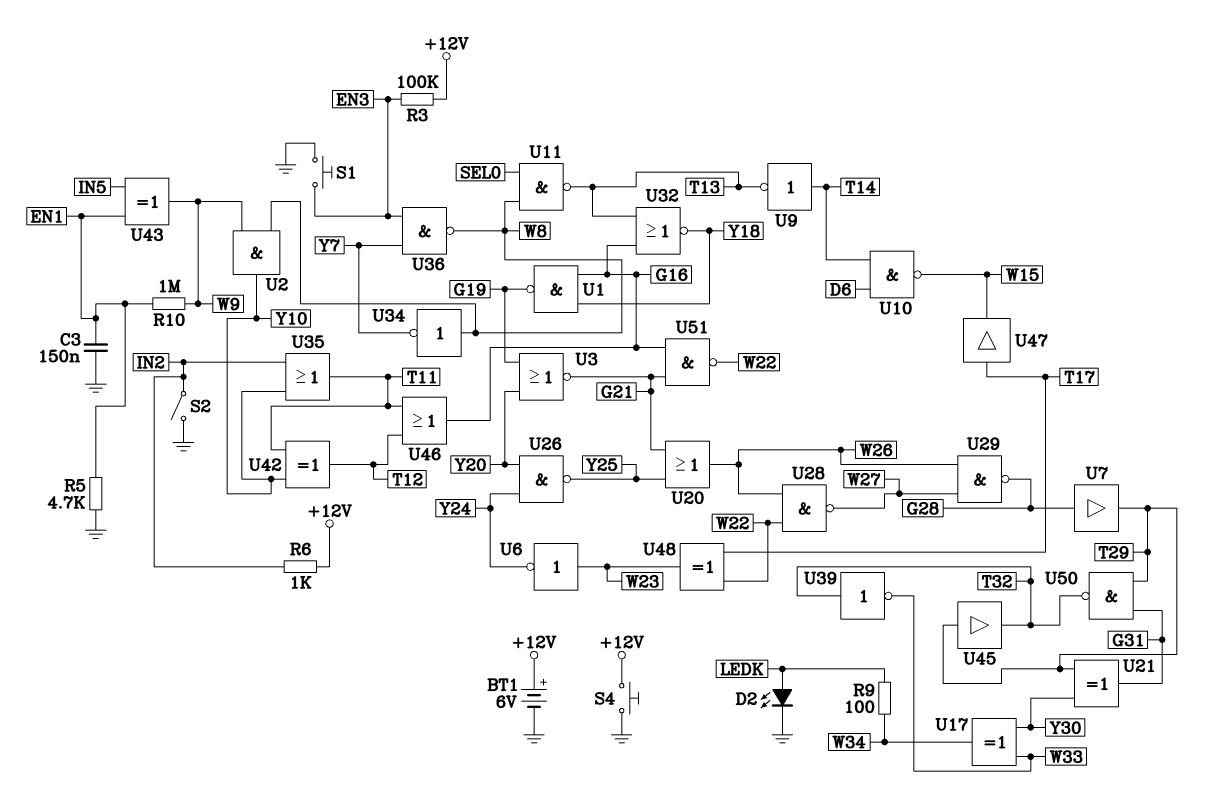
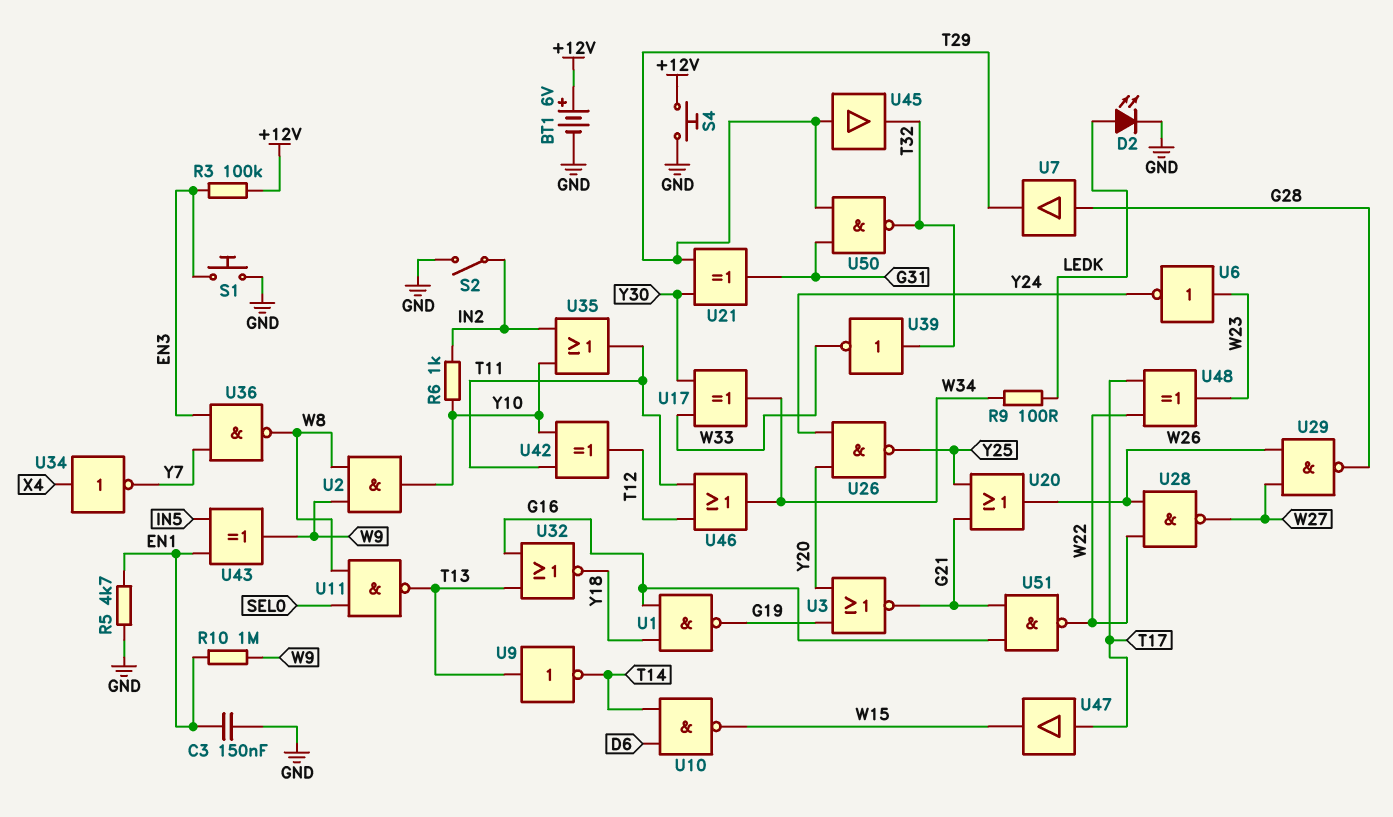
R6: 1k (+12V, IN2) -> 1k (IN2, Y10)
U9: NOT (in T14, out T13) -> NOT (in T13, out T14)
U34: NOT (in W8, out Y7) -> NOT (in X4, out Y7)
U46: OR (in T11, in T12, out G16) -> OR (in T11, in T12, out W34)

